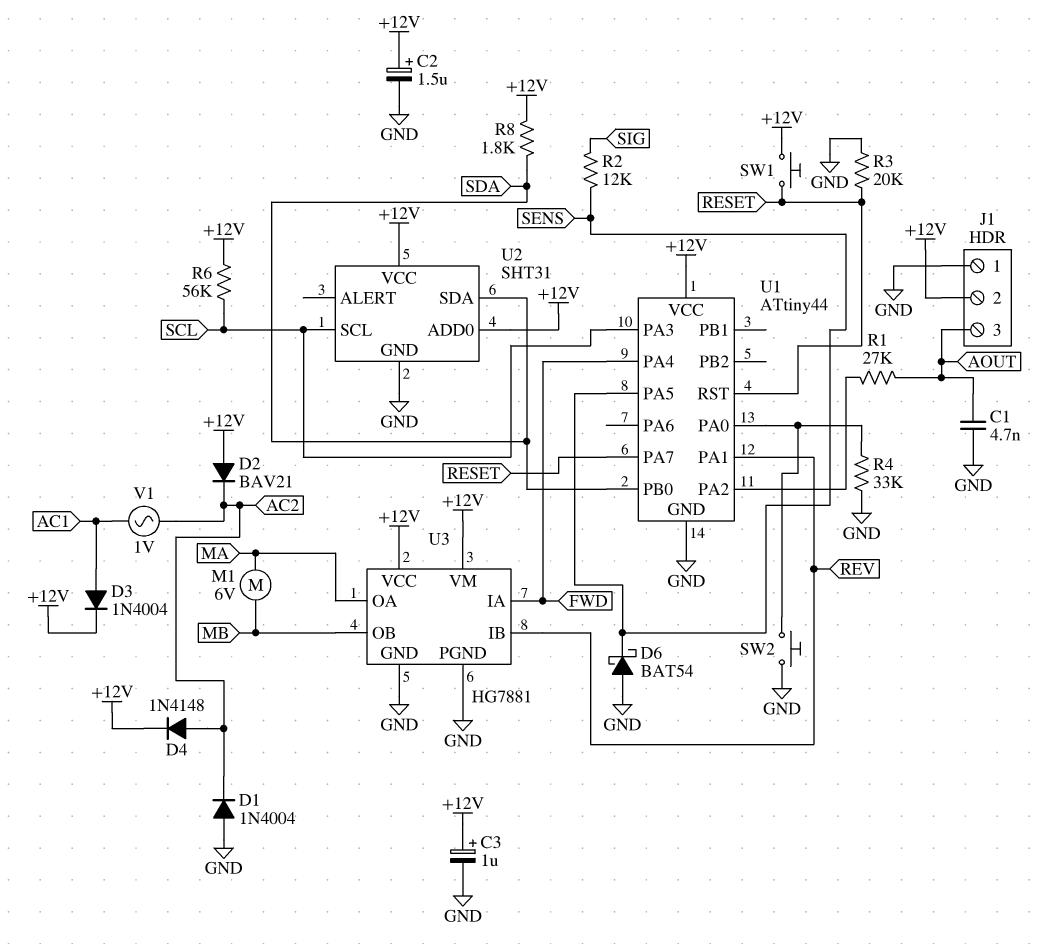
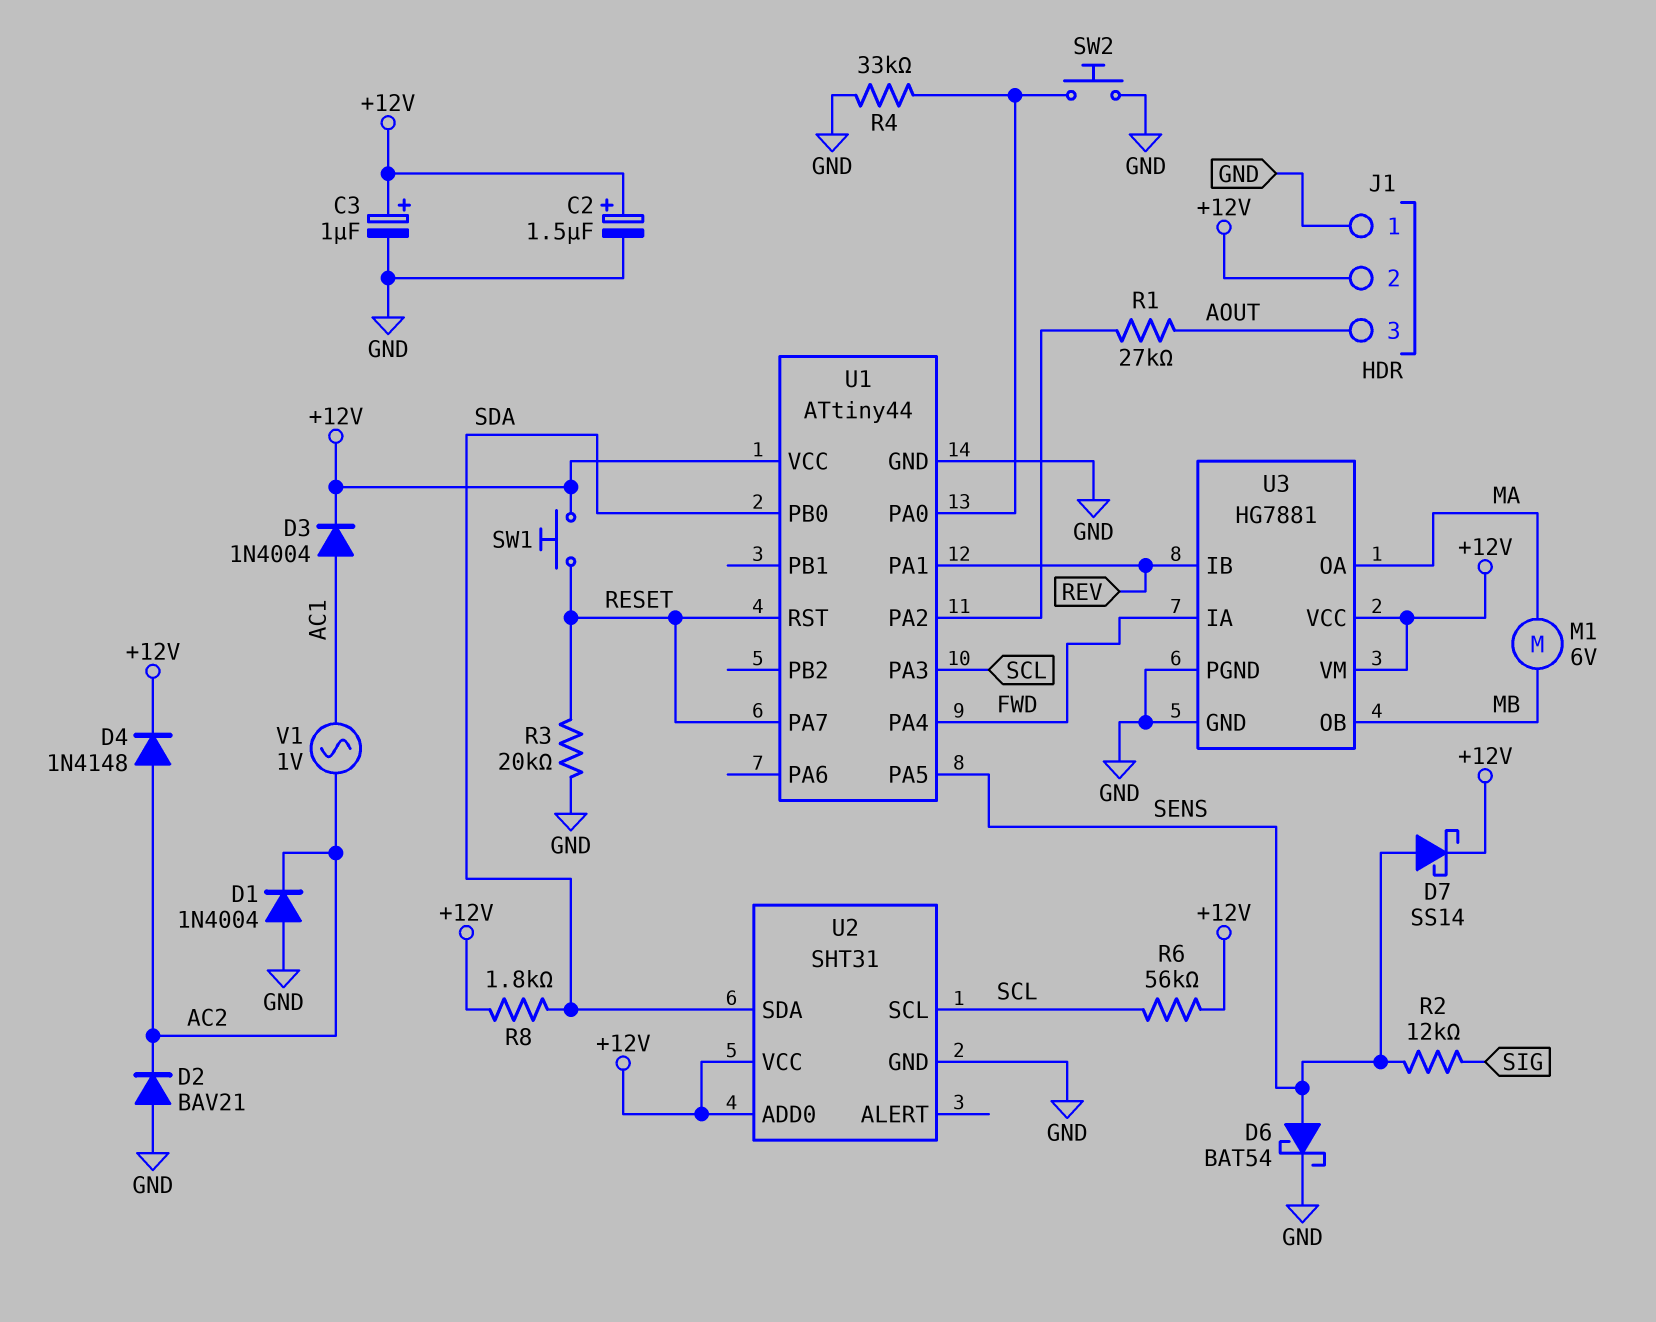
C1: 4.7nF (AOUT, GND) -> none
D2: diode BAV21 (A +12V, K AC2) -> diode BAV21 (A GND, K AC2)
D6: schottky BAT54 (A GND, K SENS) -> schottky BAT54 (A SENS, K GND)
D7: none -> schottky SS14 (A SENS, K +12V)

